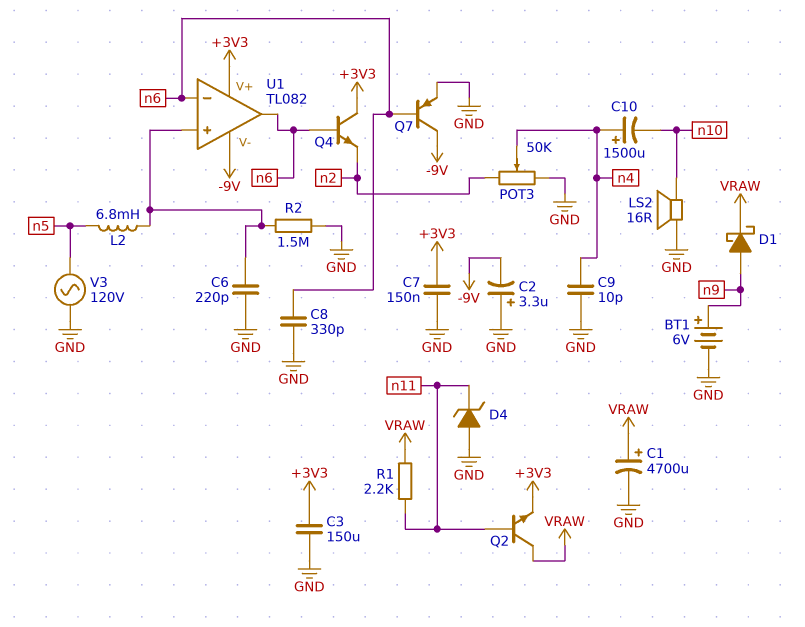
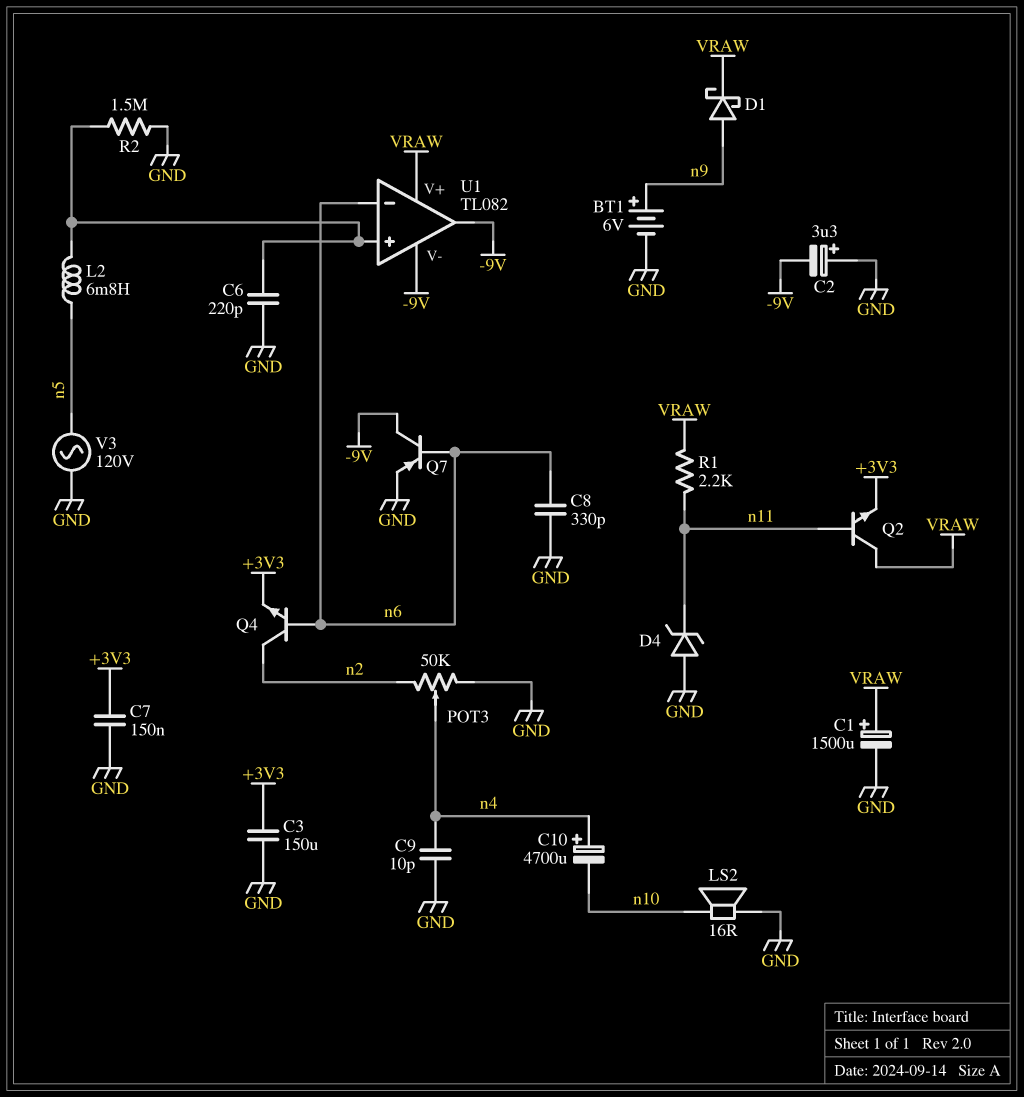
C1: 4700uF (plus VRAW, minus GND) -> 1500uF (plus VRAW, minus GND)
C10: 1500uF (plus n4, minus n10) -> 4700uF (plus n4, minus n10)
Q4: NPN (B n6, C +3V3, E n2) -> NPN (B n6, C n2, E +3V3)
U1 pin V+: +3V3 -> VRAW
U1 pin out: n6 -> -9V

